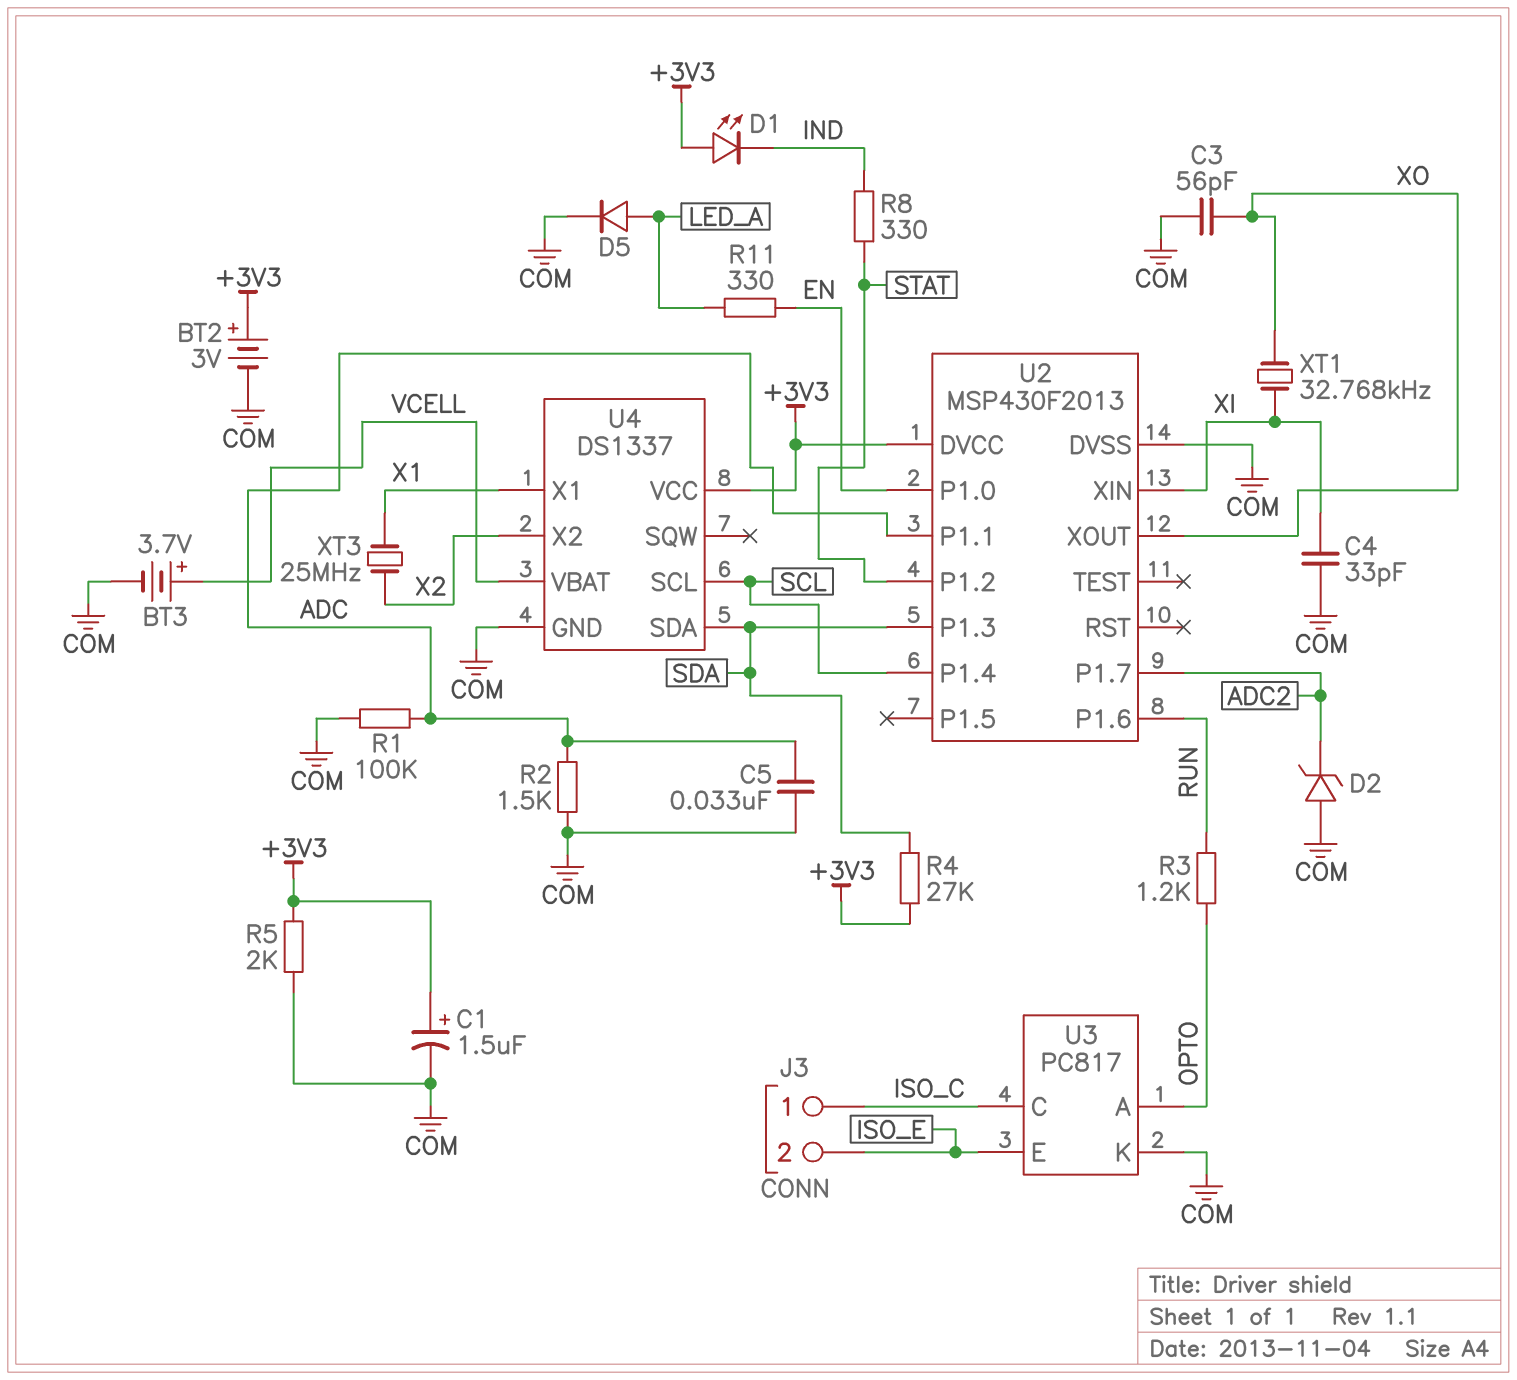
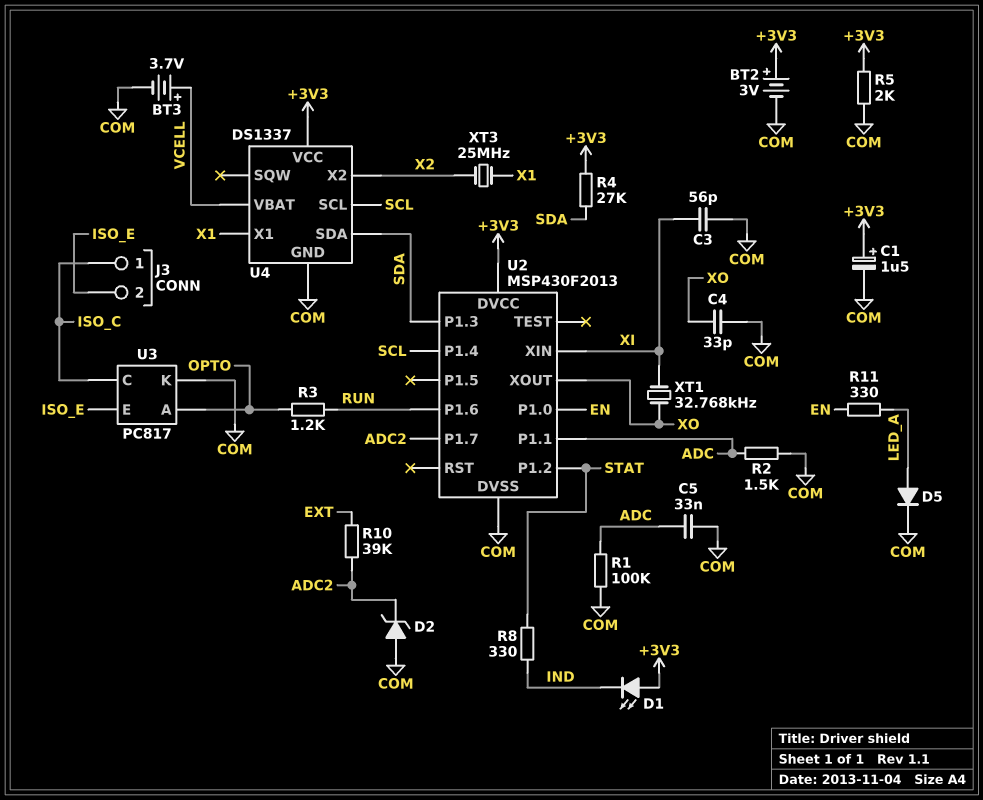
C3: 56pF (COM, XO) -> 56pF (COM, XI)
C4: 33pF (COM, XI) -> 33pF (COM, XO)
R10: none -> 39k (ADC2, EXT)

